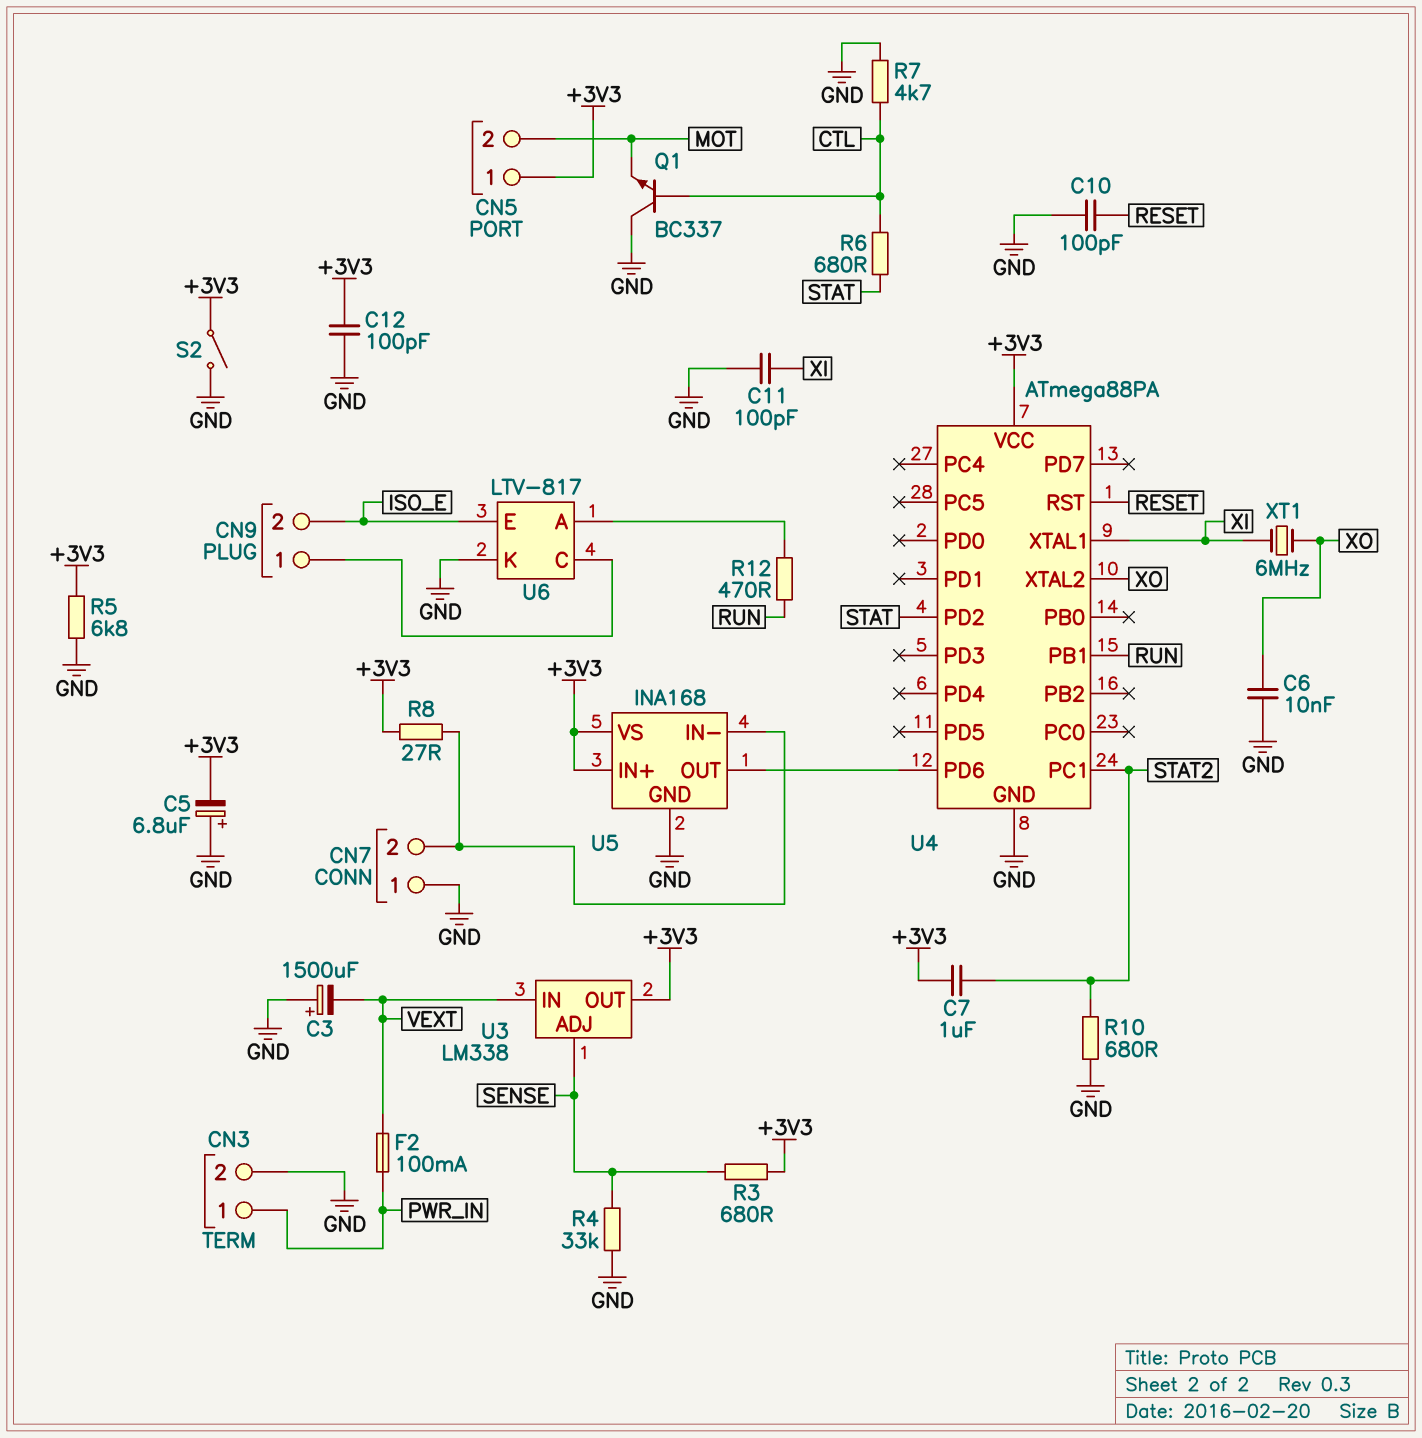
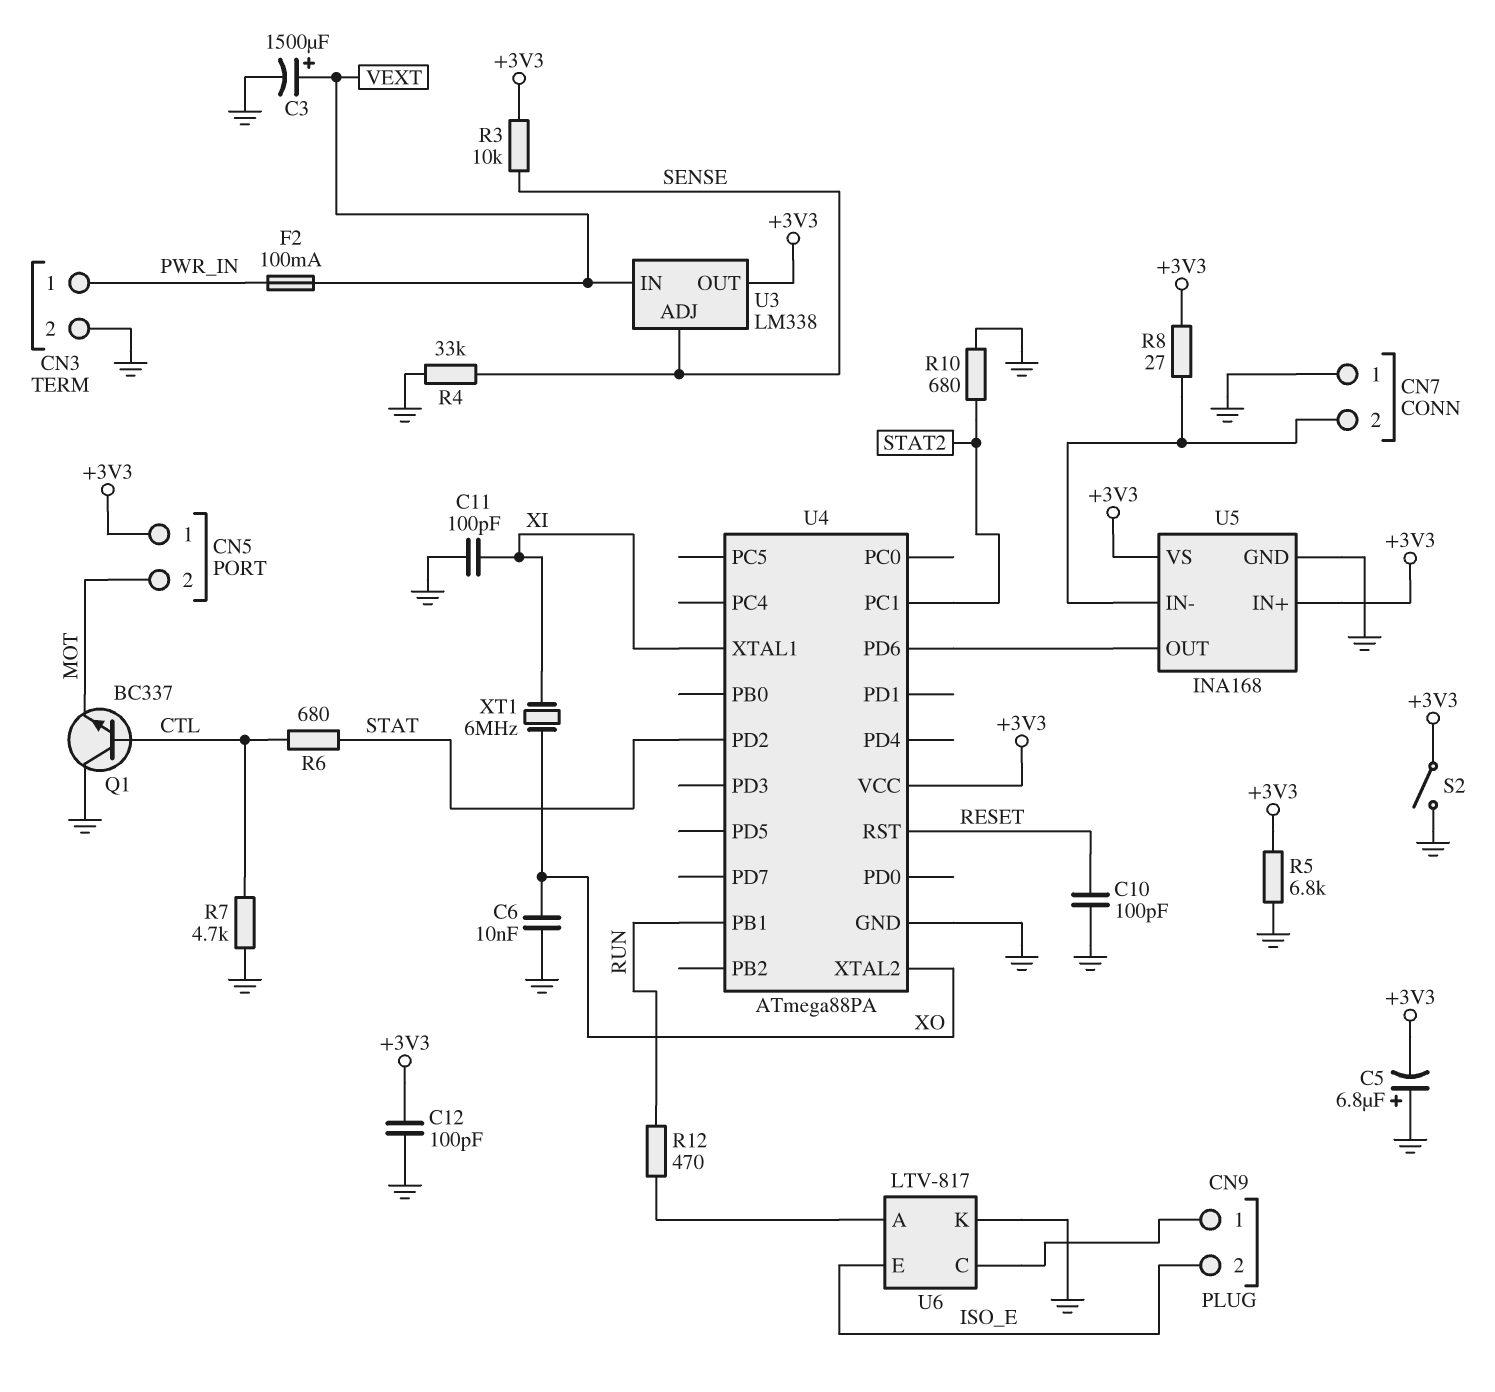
C3: 1500uF (plus GND, minus VEXT) -> 1500uF (plus VEXT, minus GND)
C7: 1uF (+3V3, STAT2) -> none
R3: 680 (+3V3, SENSE) -> 10k (+3V3, SENSE)

